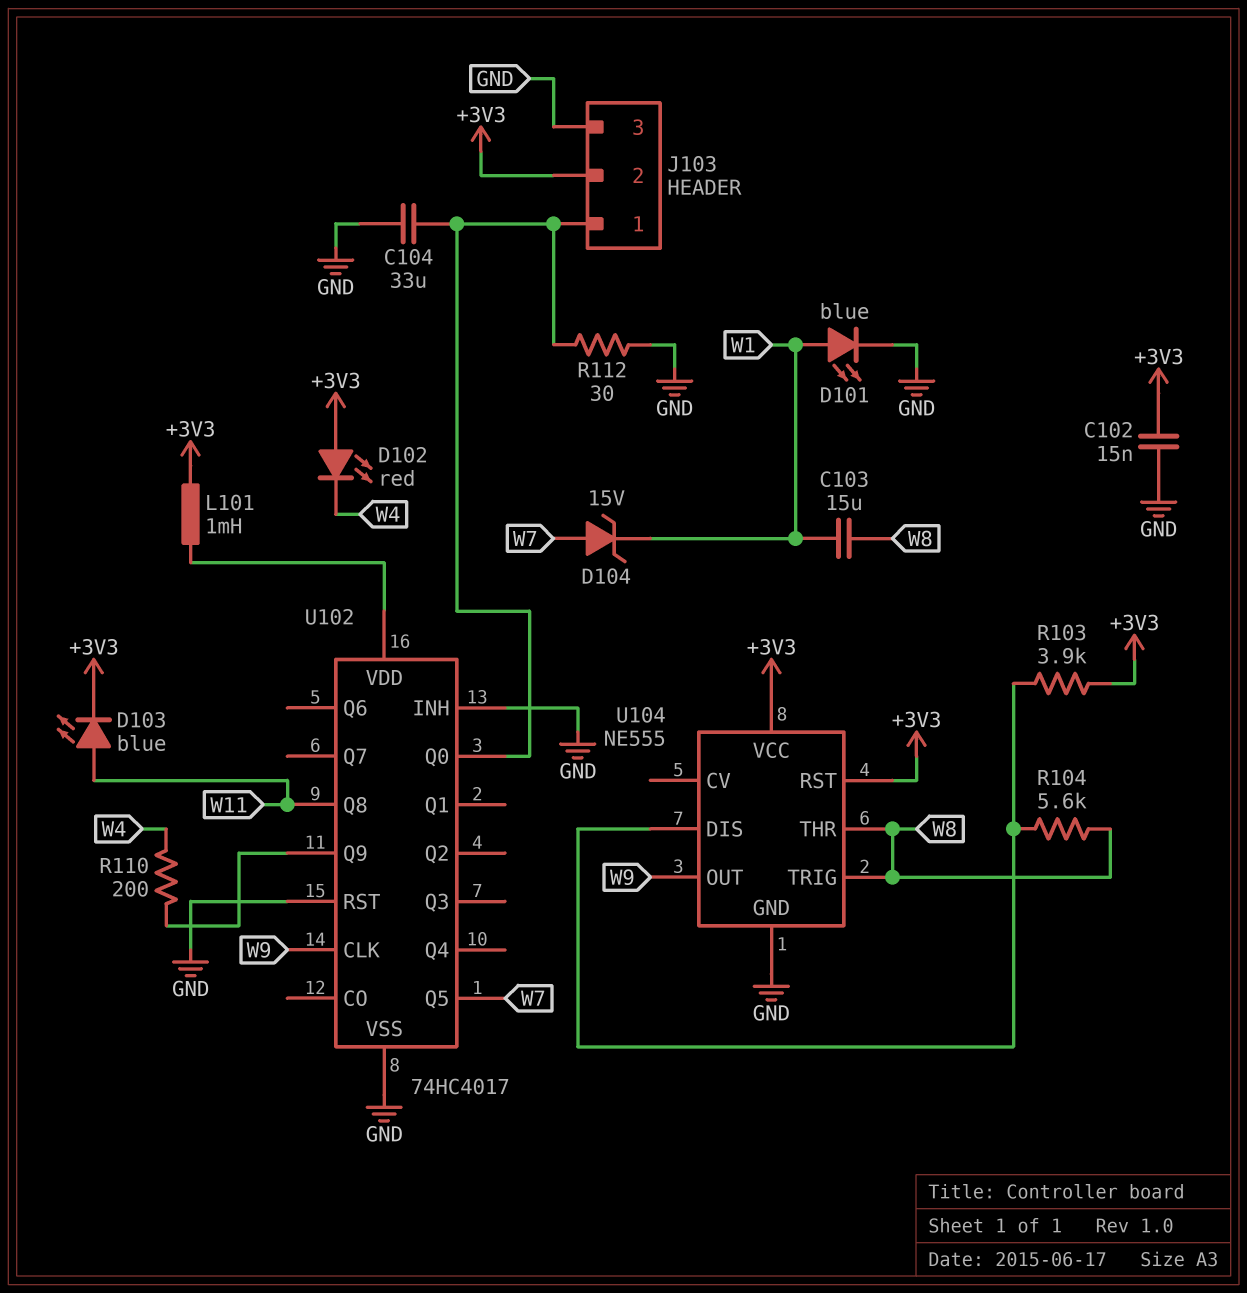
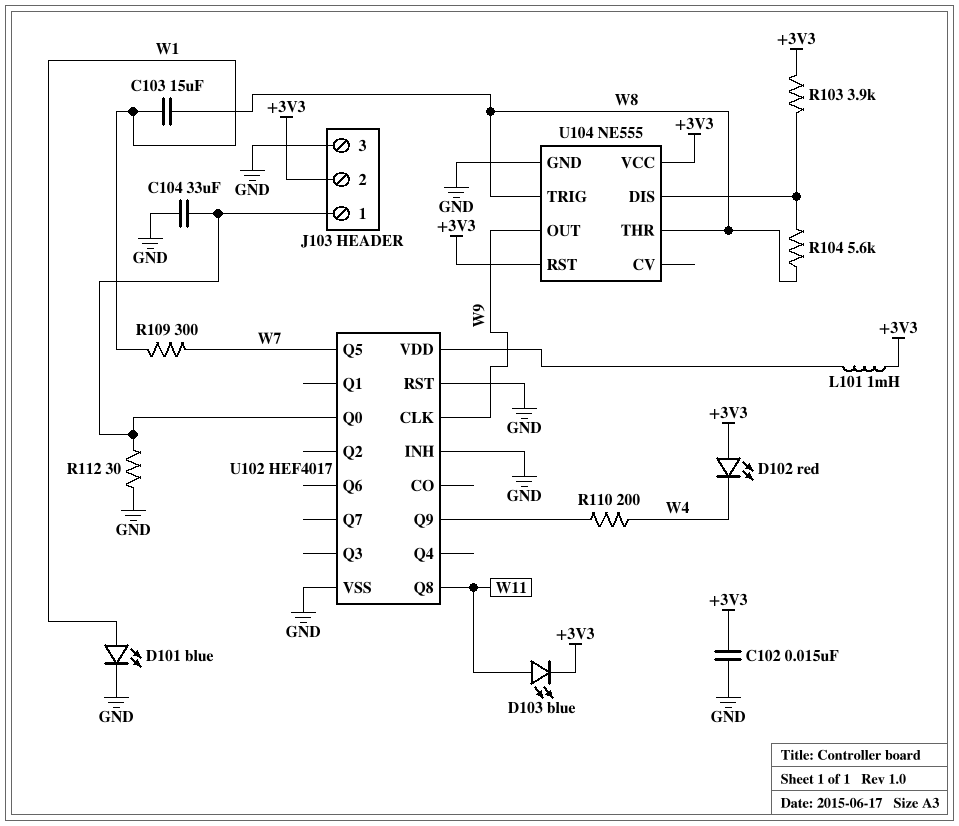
D104: zener 15V (A W7, K W1) -> none
R109: none -> 300 (W1, W7)
U102: 74HC4017 -> HEF4017

